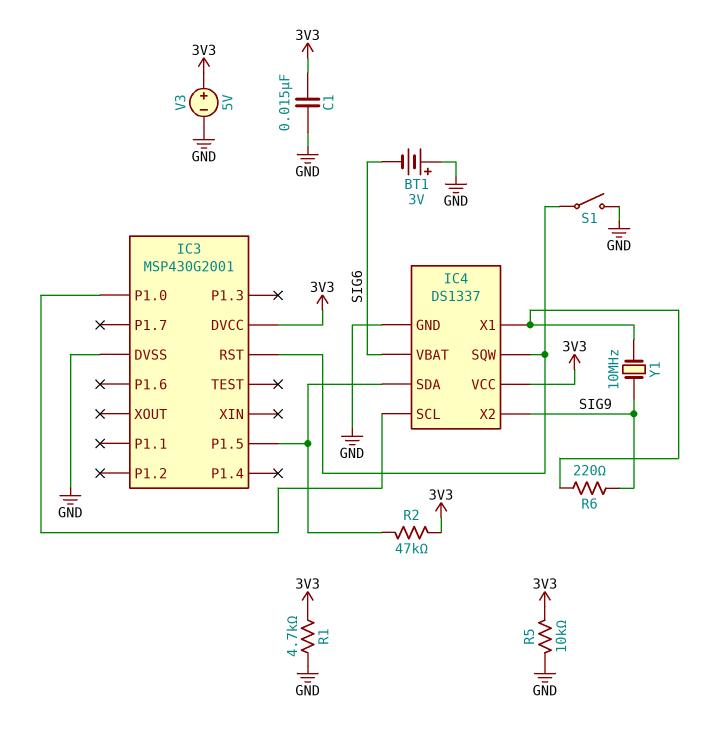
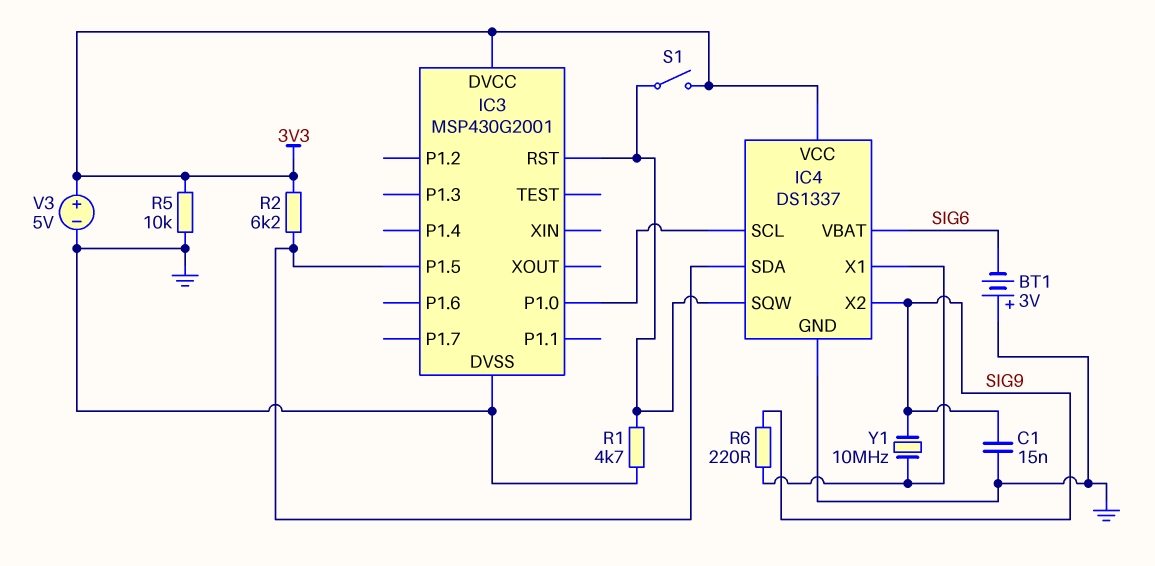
C1: 15nF (3V3, GND) -> 15nF (GND, SIG9)
R1: 4.7k (3V3, GND) -> 4.7k (GND, IC3/RST)
R2: 47k (3V3, IC3/P1.5) -> 6.2k (3V3, IC3/P1.5)
S1: switch (GND, IC3/RST) -> switch (3V3, IC3/RST)

